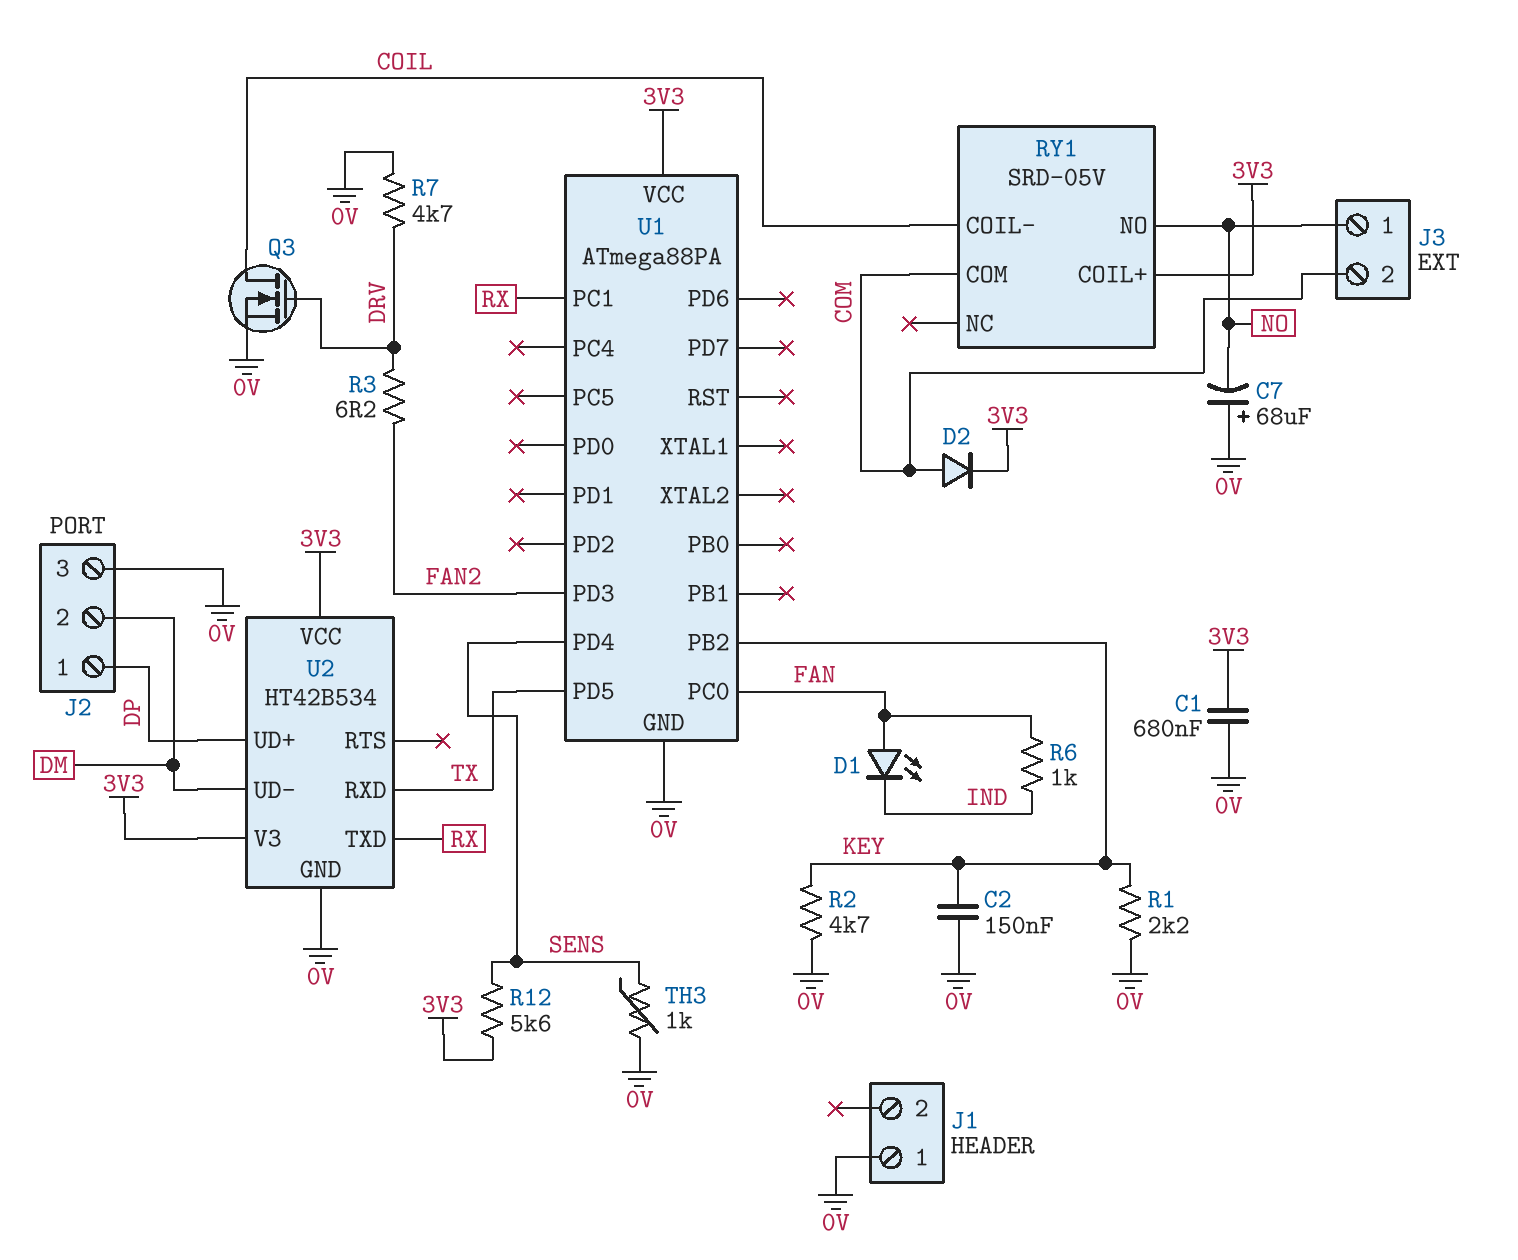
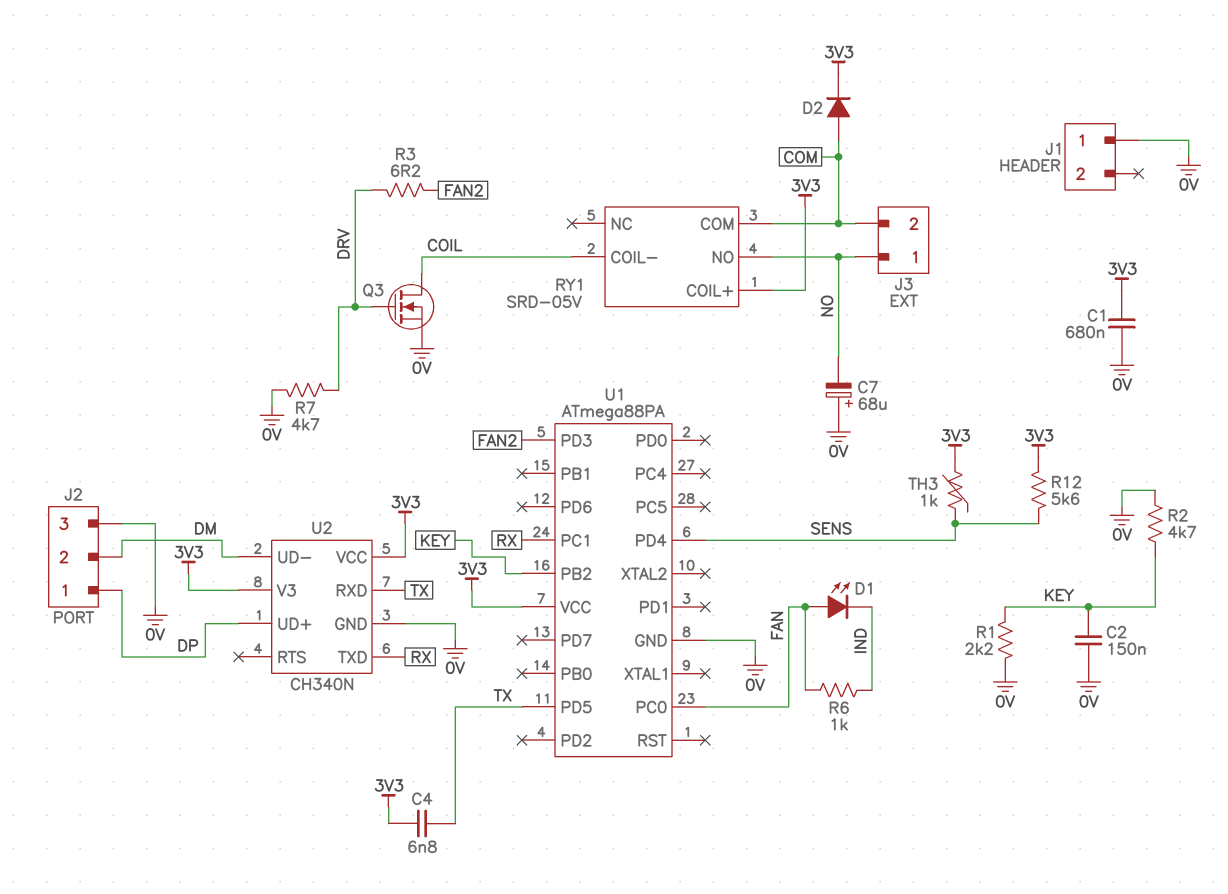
C4: none -> 6.8nF (3V3, TX)
TH3: 1k (0V, SENS) -> 1k (3V3, SENS)
U2: HT42B534 -> CH340N

